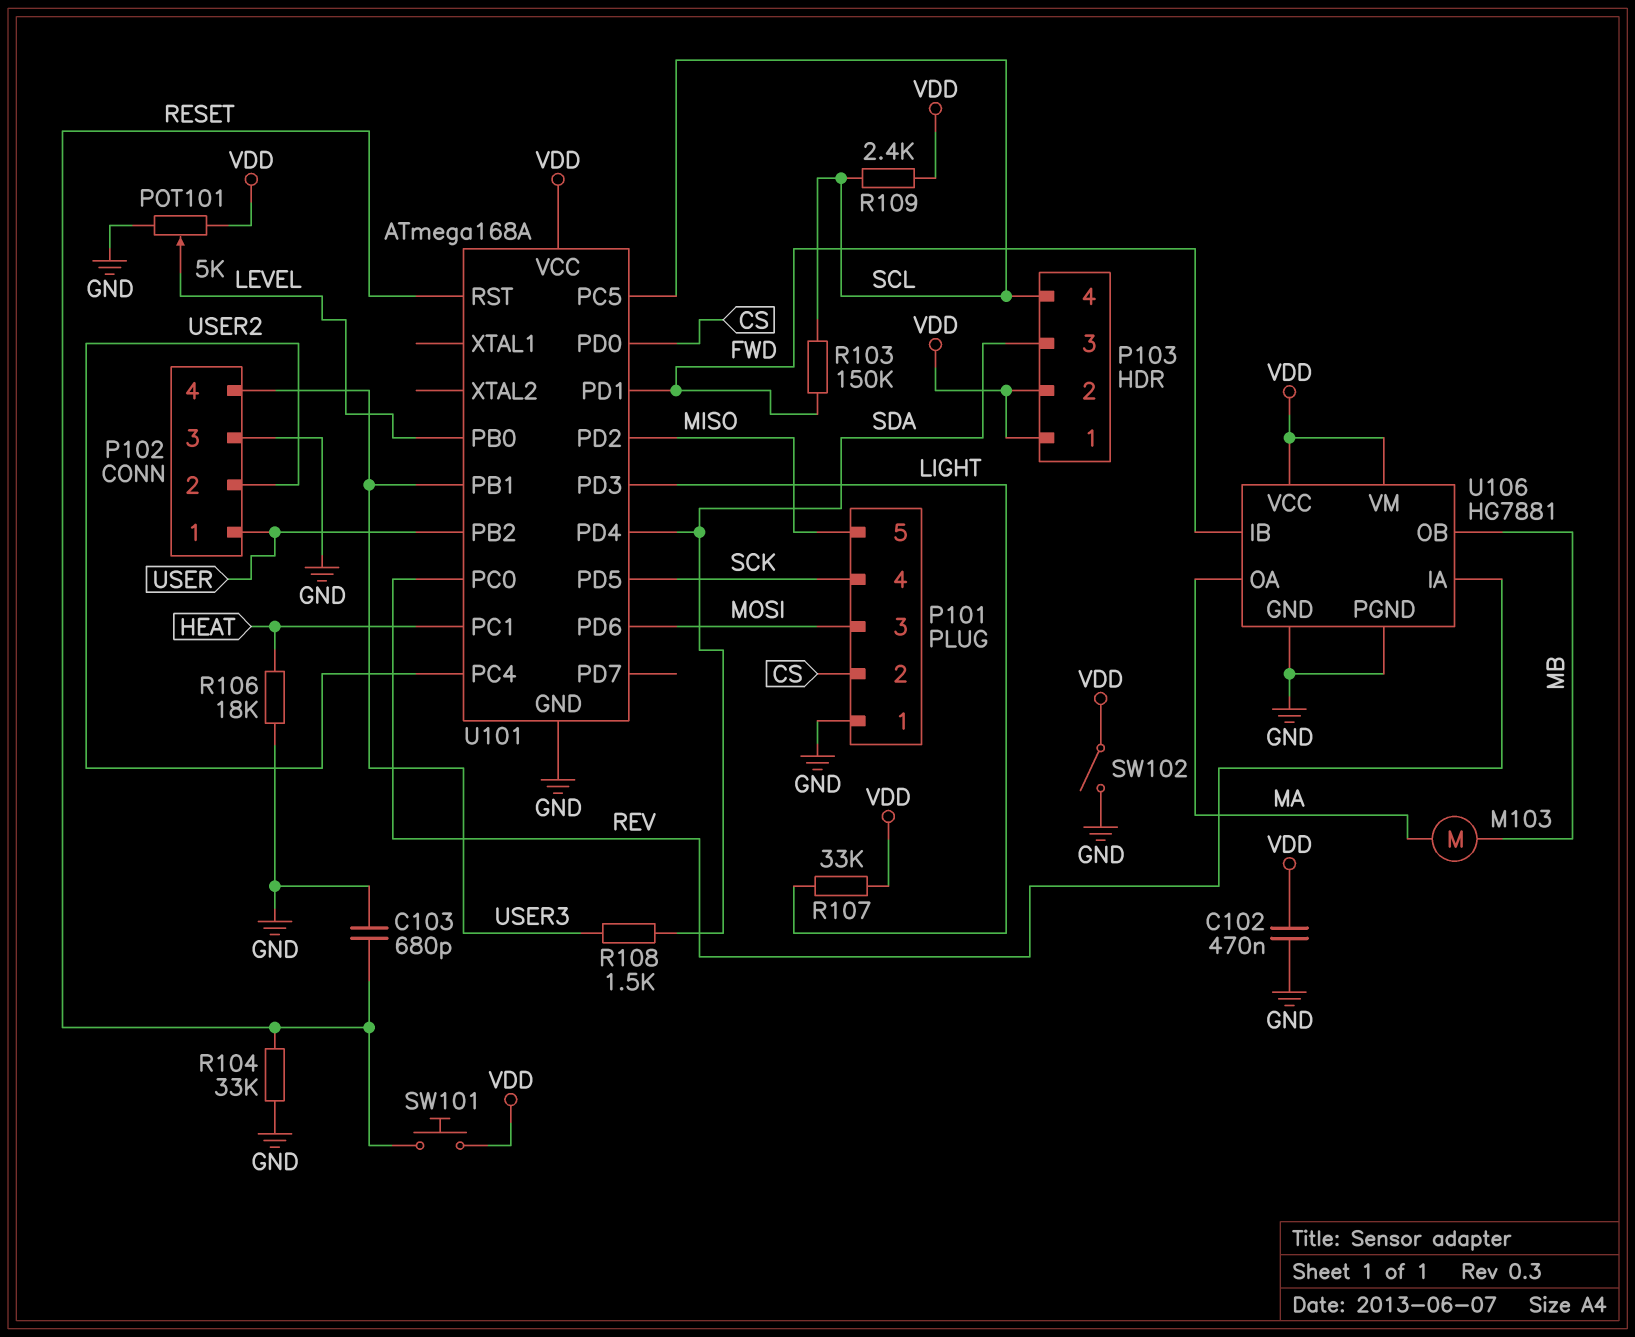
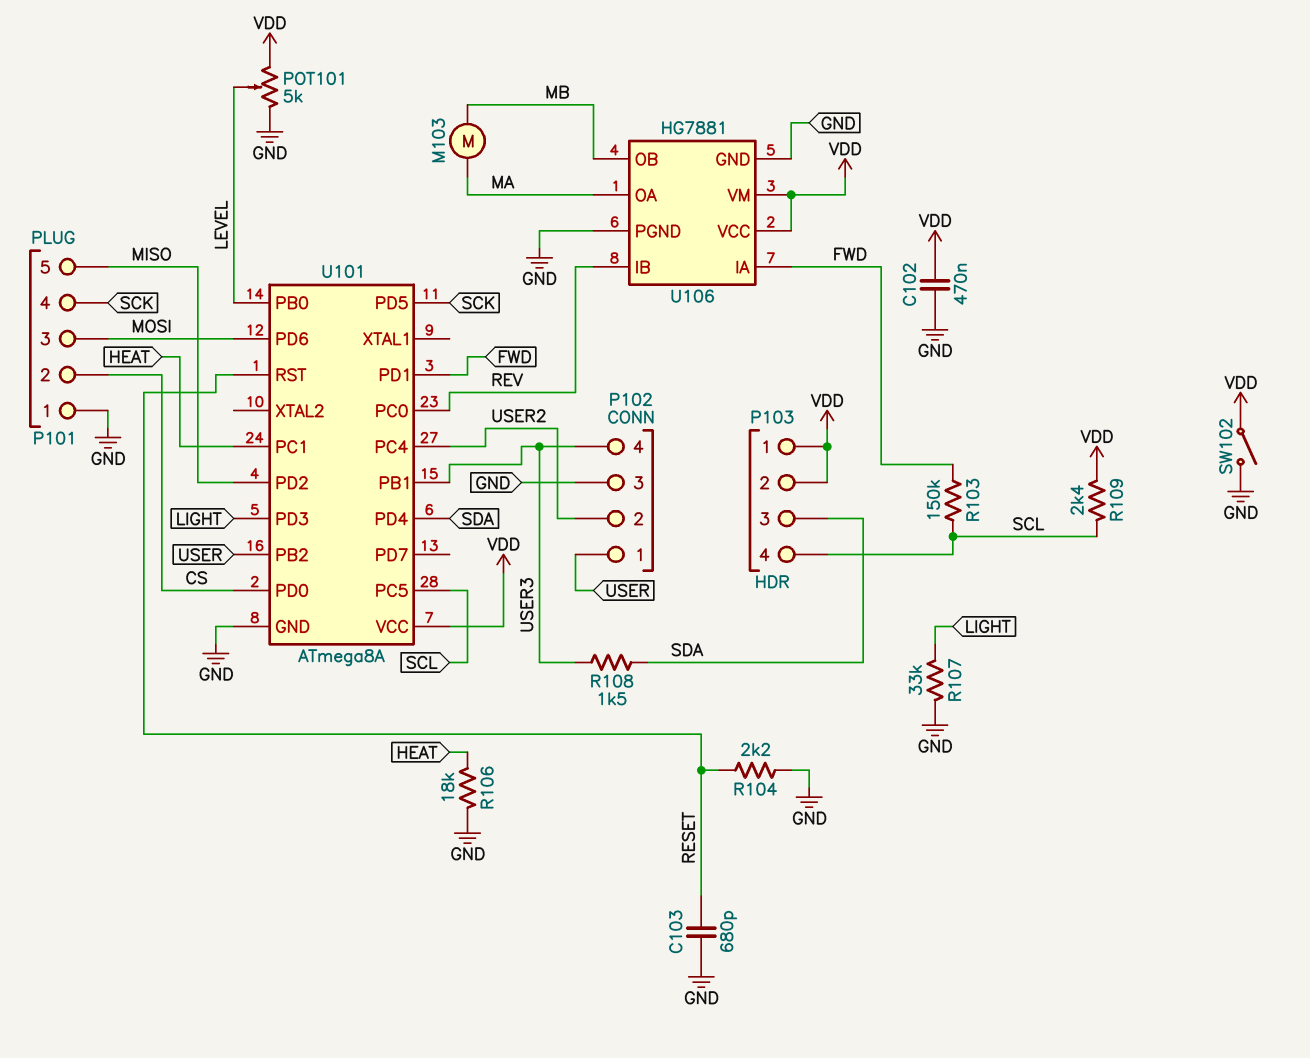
R104: 33k (GND, RESET) -> 2.2k (GND, RESET)
R107: 33k (LIGHT, VDD) -> 33k (GND, LIGHT)
SW101: button (RESET, VDD) -> none
U101: ATmega168A -> ATmega8A
U106 pin IA: REV -> FWD
U106 pin IB: FWD -> REV

